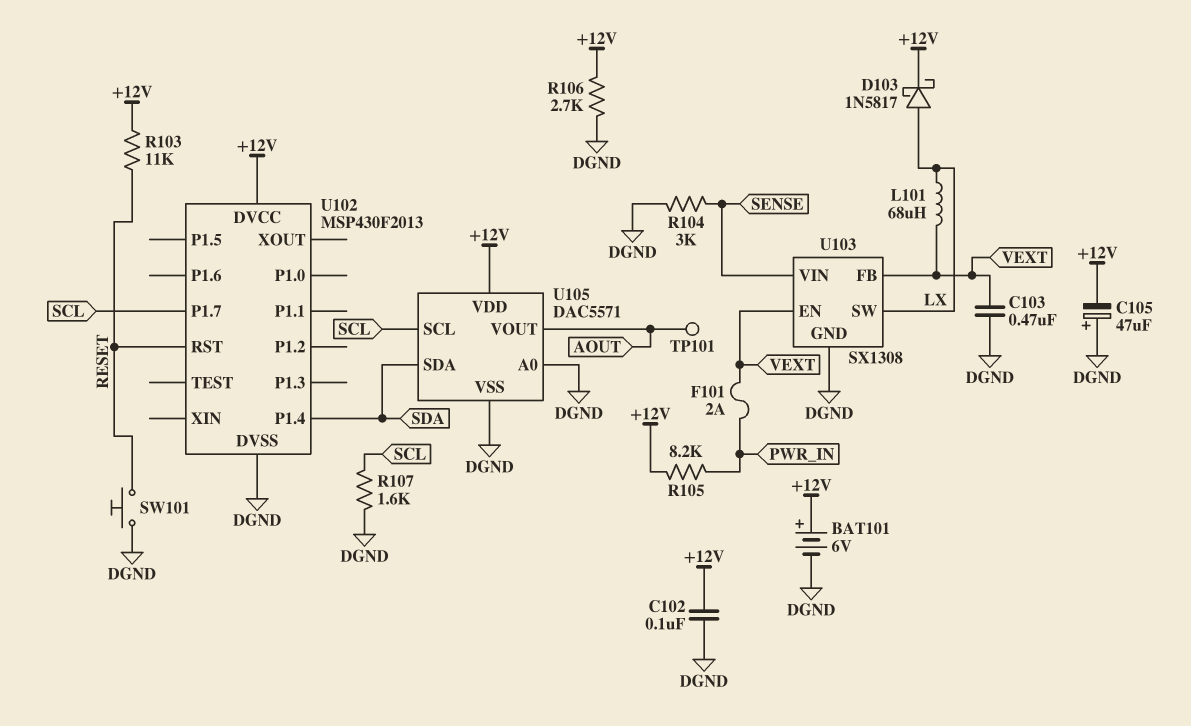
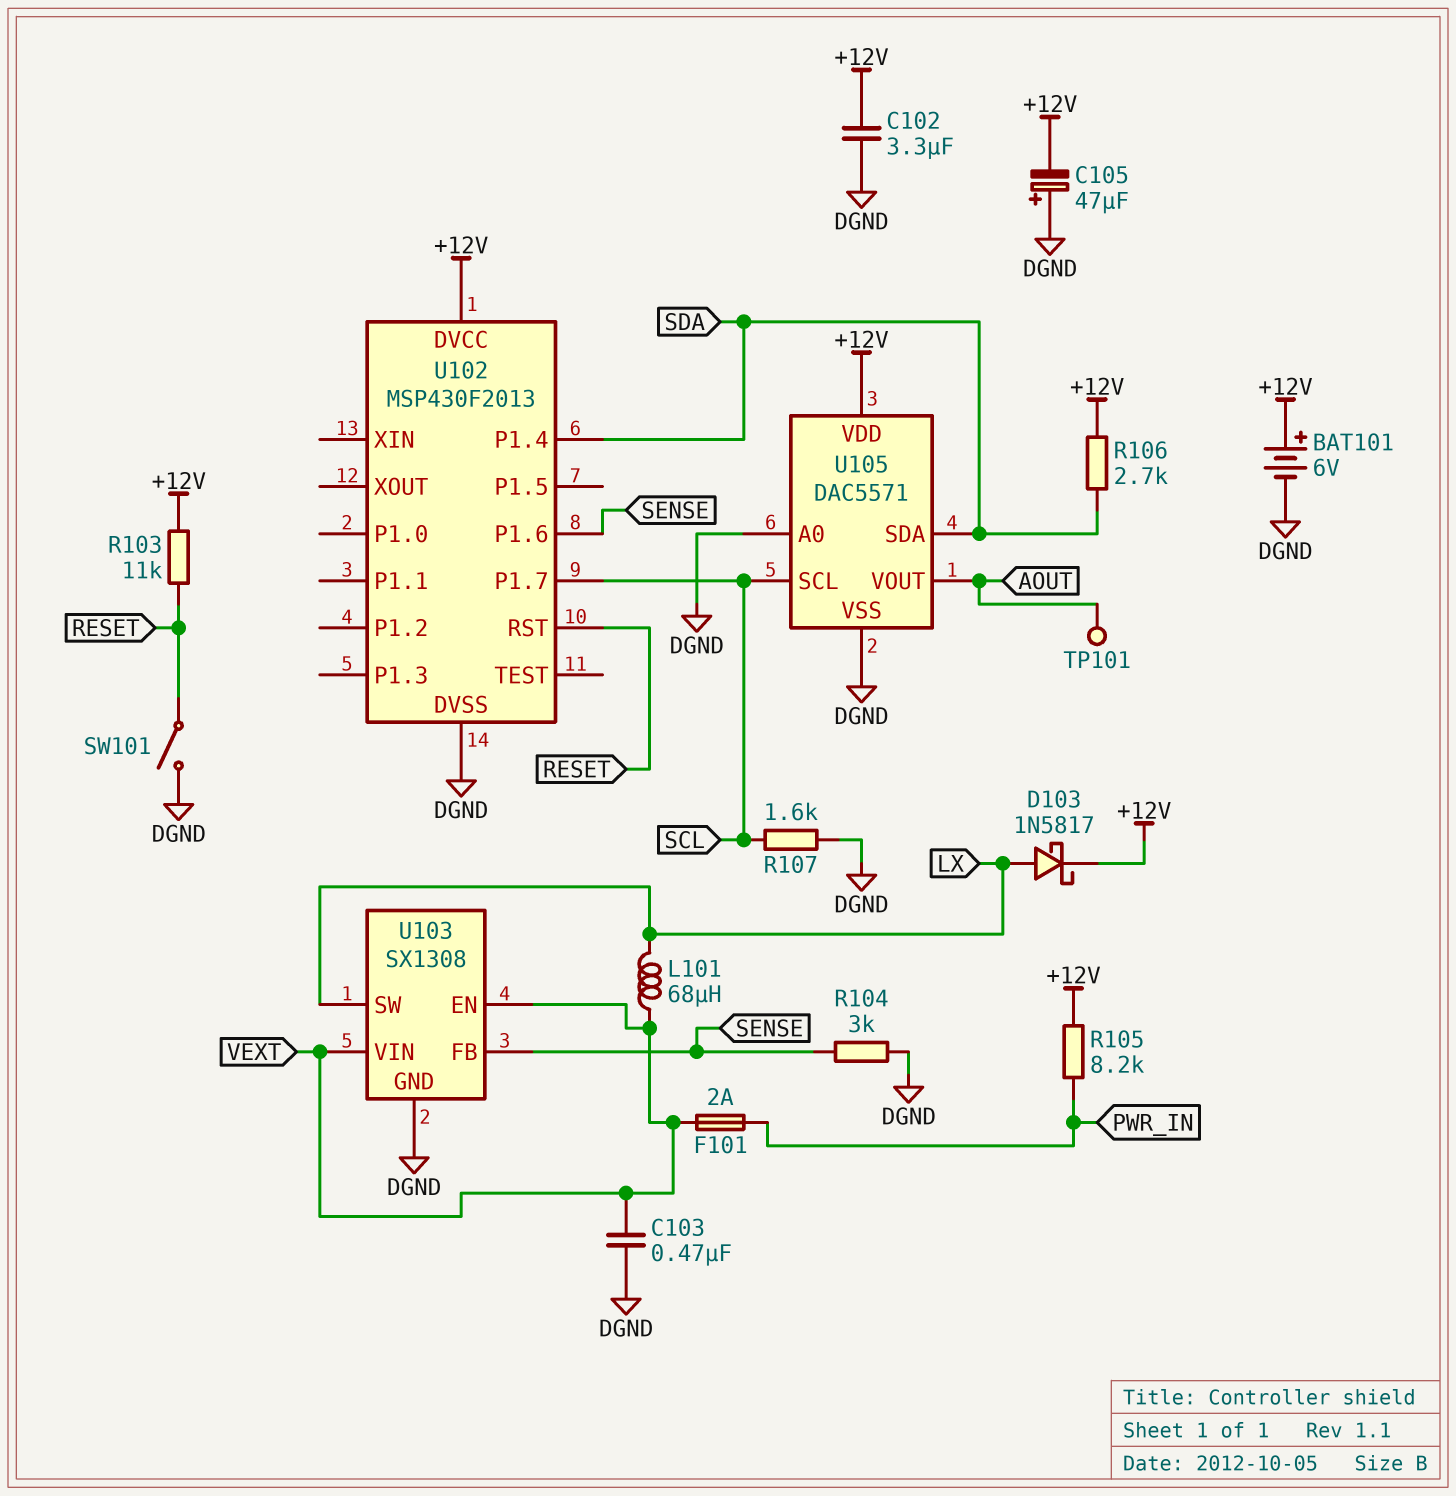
C102: 100nF (+12V, DGND) -> 3.3uF (+12V, DGND)
R106: 2.7k (+12V, DGND) -> 2.7k (+12V, SDA)
SW101: button (DGND, RESET) -> switch (DGND, RESET)
U102 pin P1.6: none -> SENSE
U103 pin FB: VEXT -> SENSE
U103 pin VIN: SENSE -> VEXT

